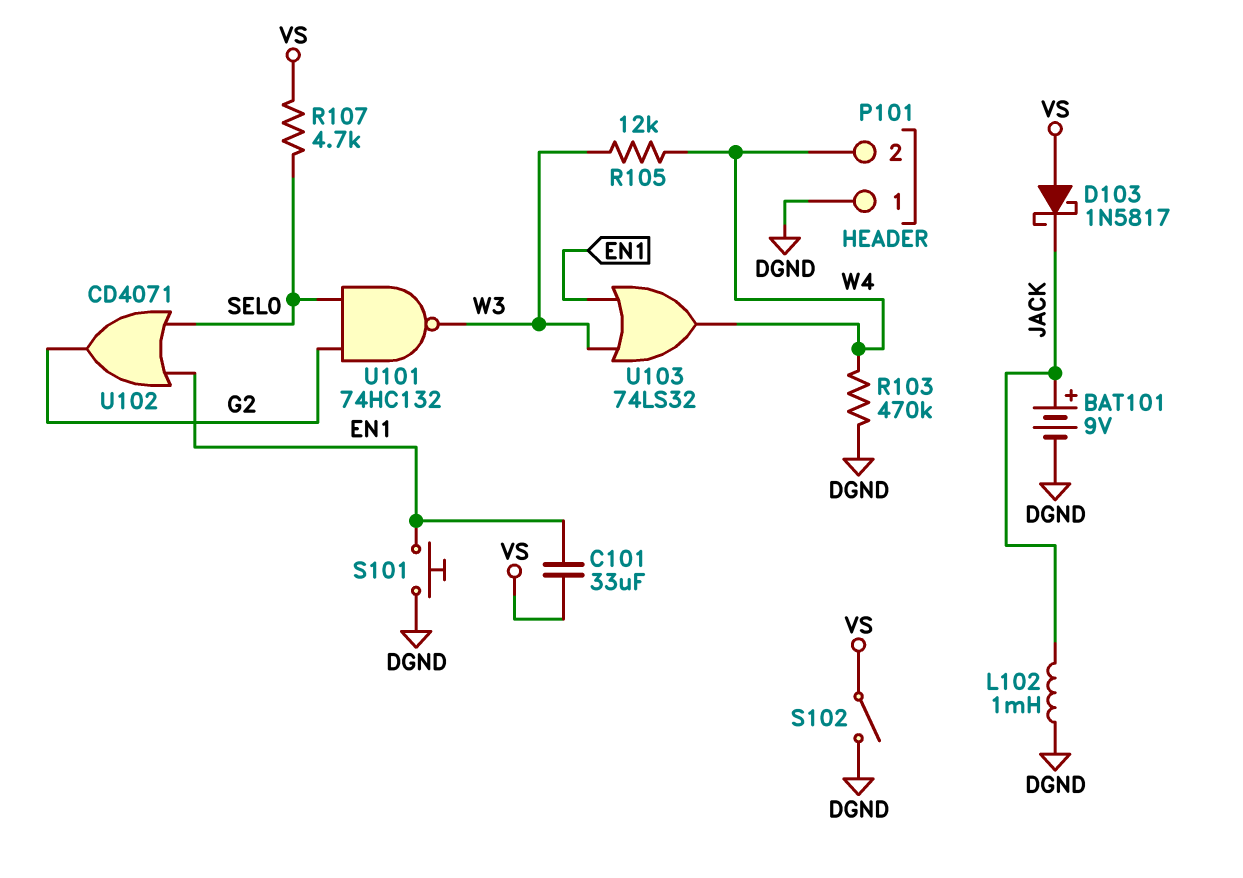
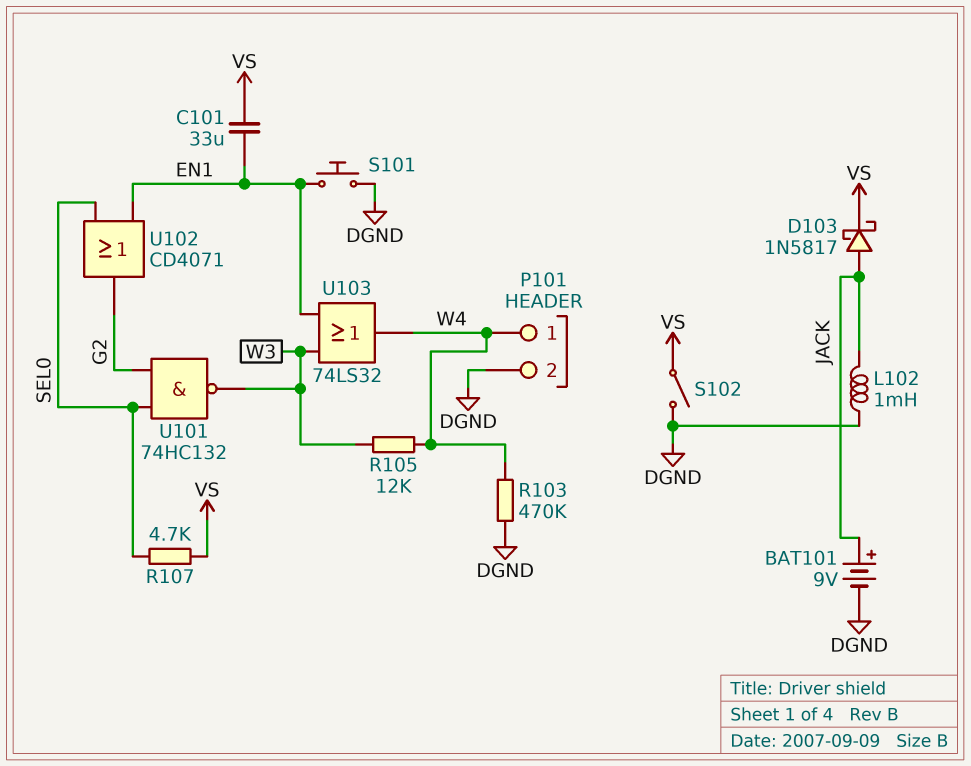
D103: schottky 1N5817 (A VS, K JACK) -> schottky 1N5817 (A JACK, K VS)
P101 pin 1: DGND -> W4
P101 pin 2: W4 -> DGND

